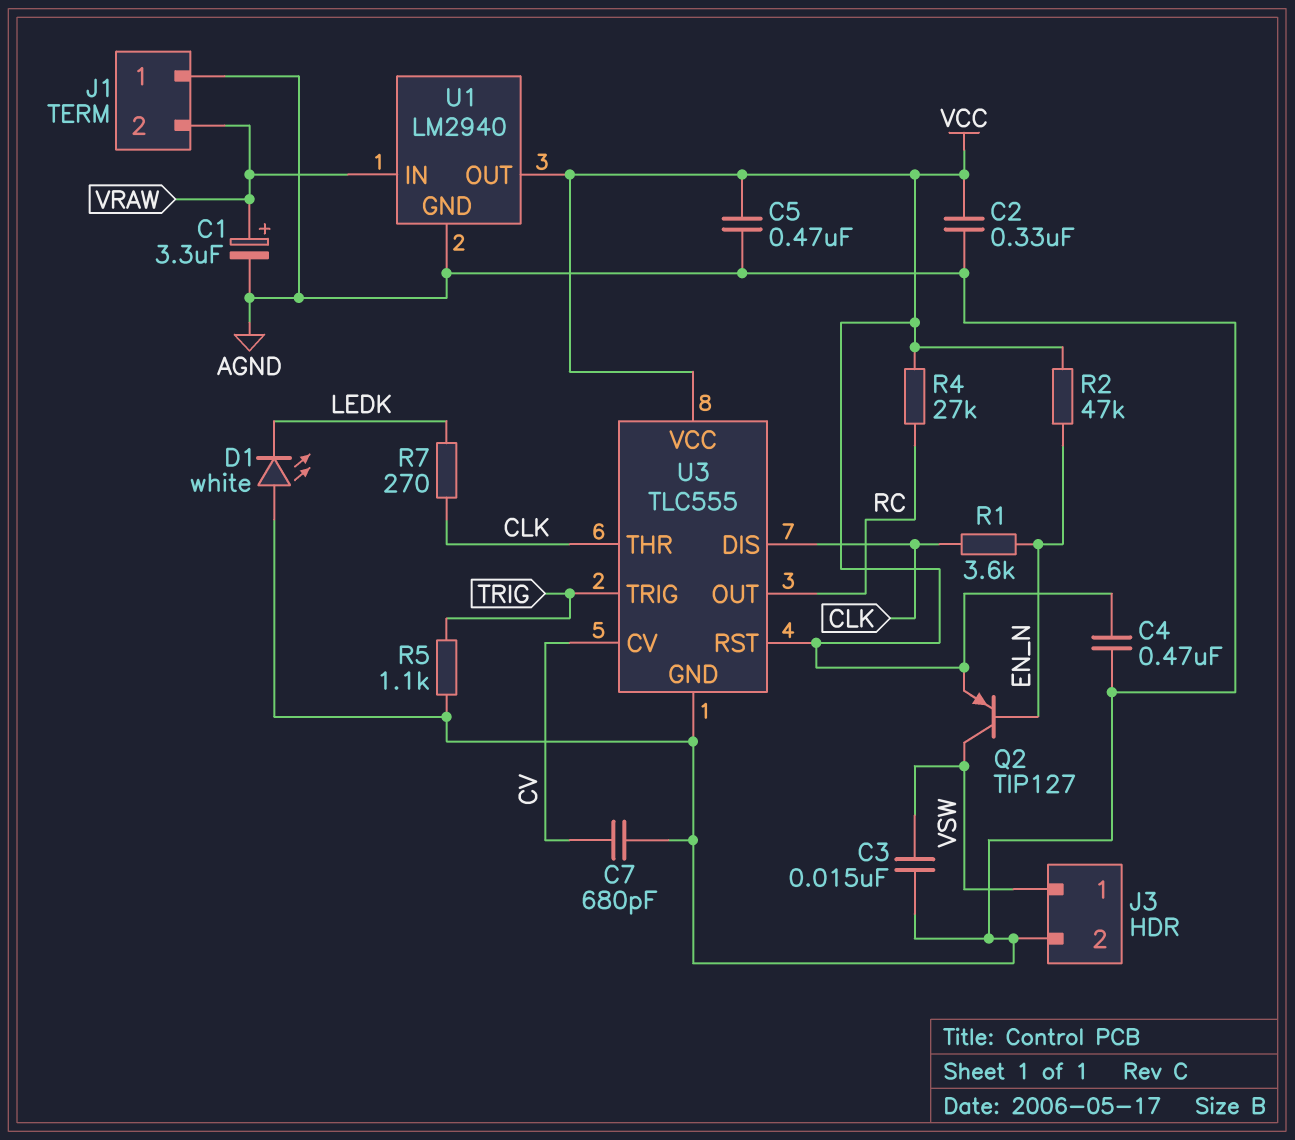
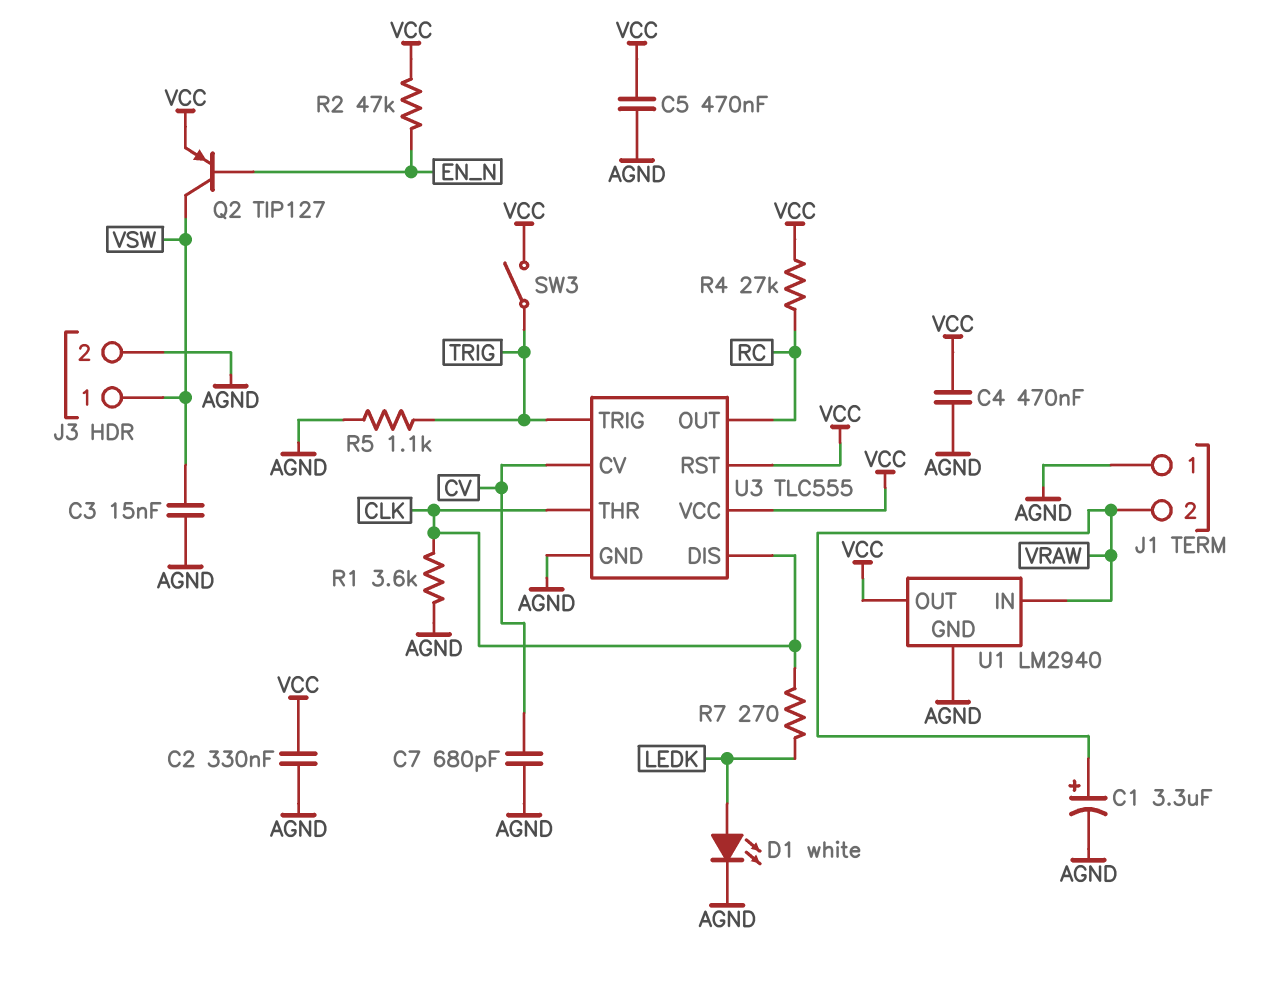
D1: LED white (A AGND, K LEDK) -> LED white (A LEDK, K AGND)
R1: 3.6k (CLK, EN_N) -> 3.6k (AGND, CLK)
SW3: none -> switch (TRIG, VCC)

